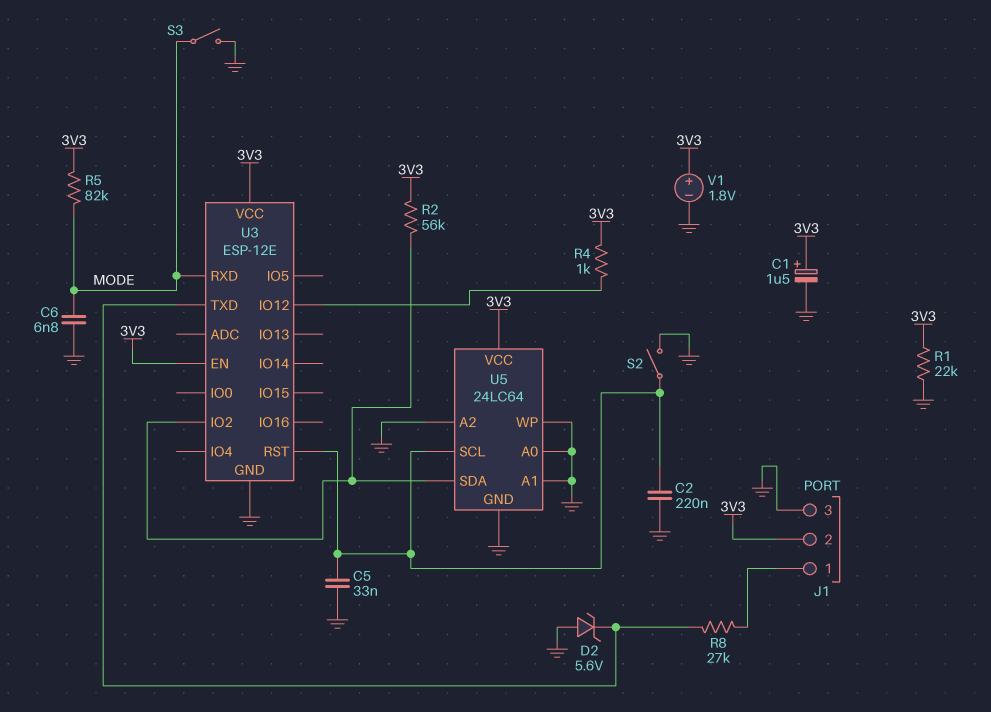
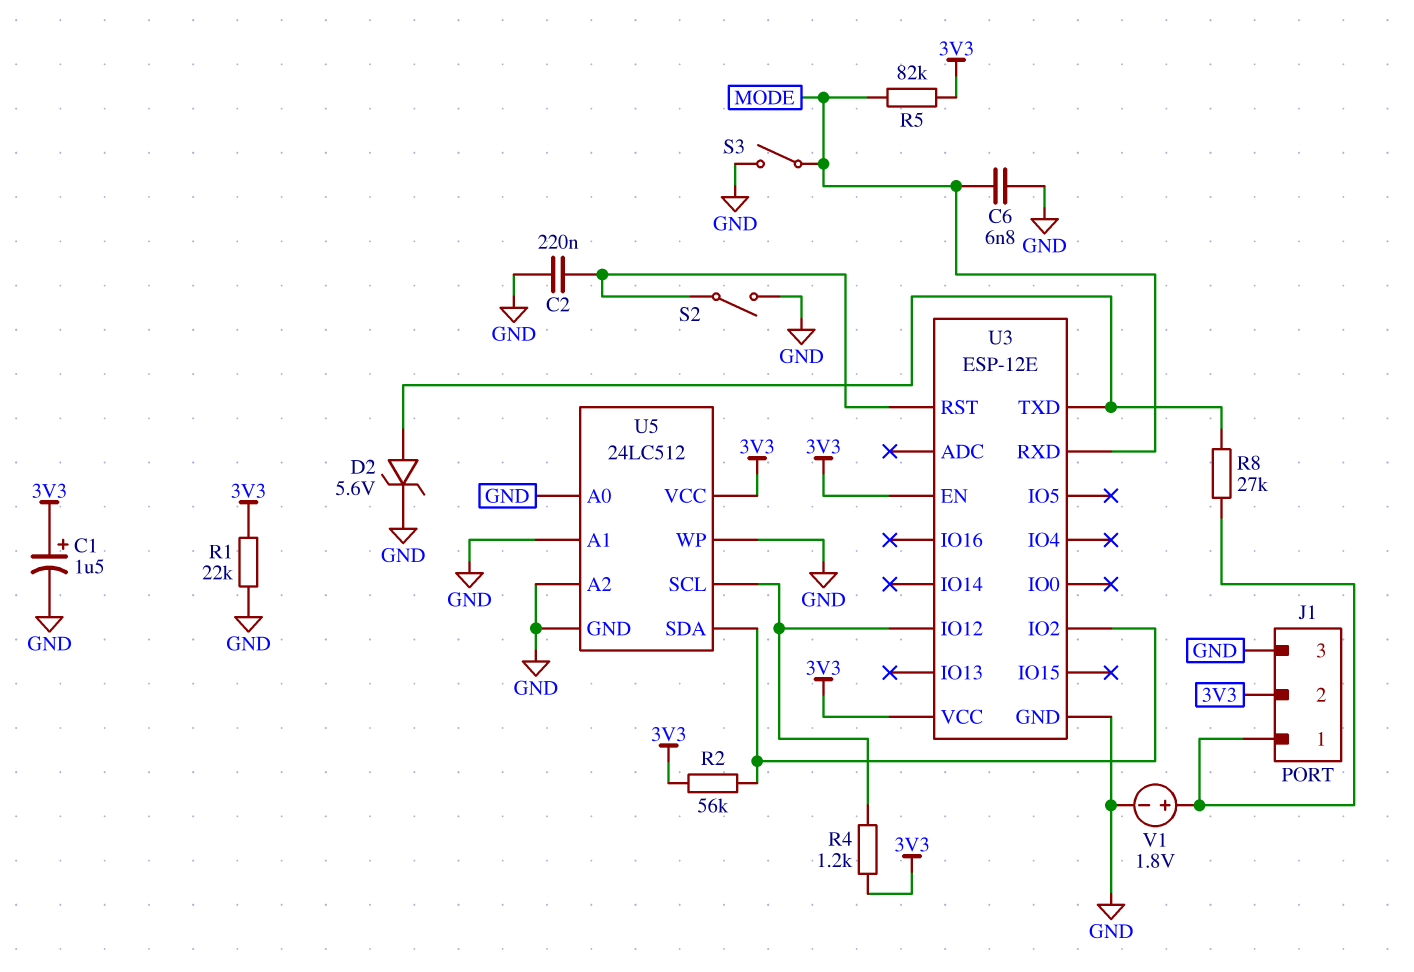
C5: 33nF (GND, U3/RST) -> none
D2: zener 5.6V (A GND, K U3/TXD) -> zener 5.6V (A U3/TXD, K GND)
R4: 1k (3V3, U3/IO12) -> 1.2k (3V3, U3/IO12)
U5: 24LC64 -> 24LC512
U5 pin SCL: U3/RST -> U3/IO12
V1: 1.8V (plus 3V3, minus GND) -> 1.8V (plus J1/1, minus GND)

